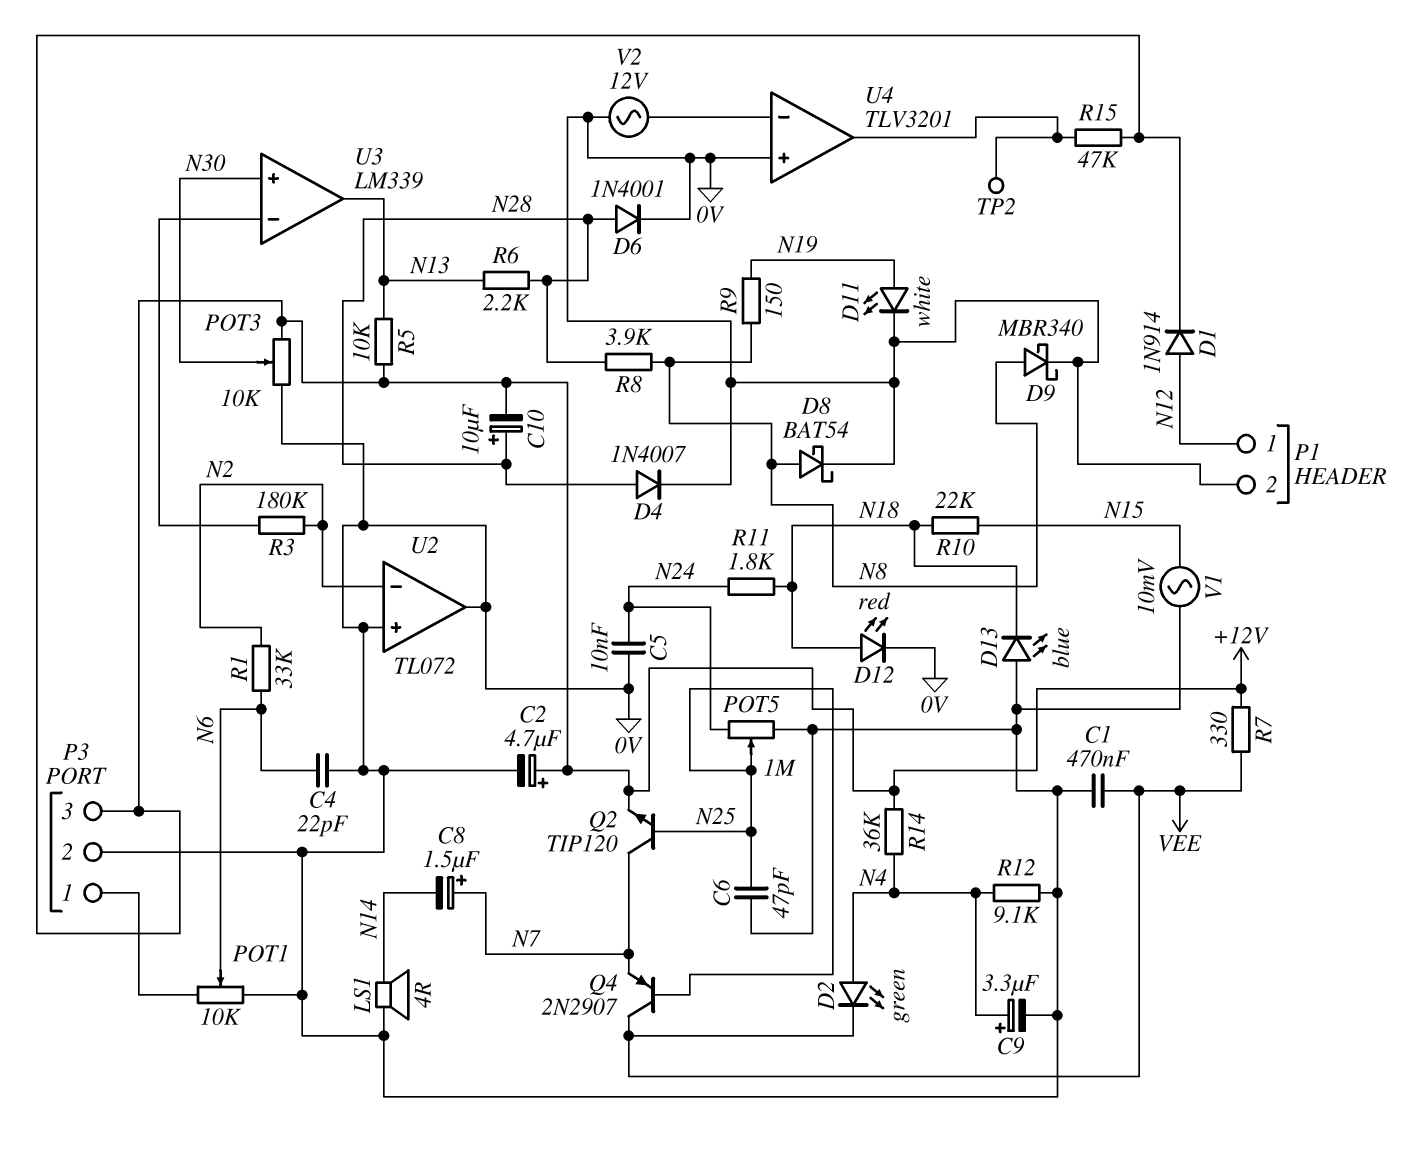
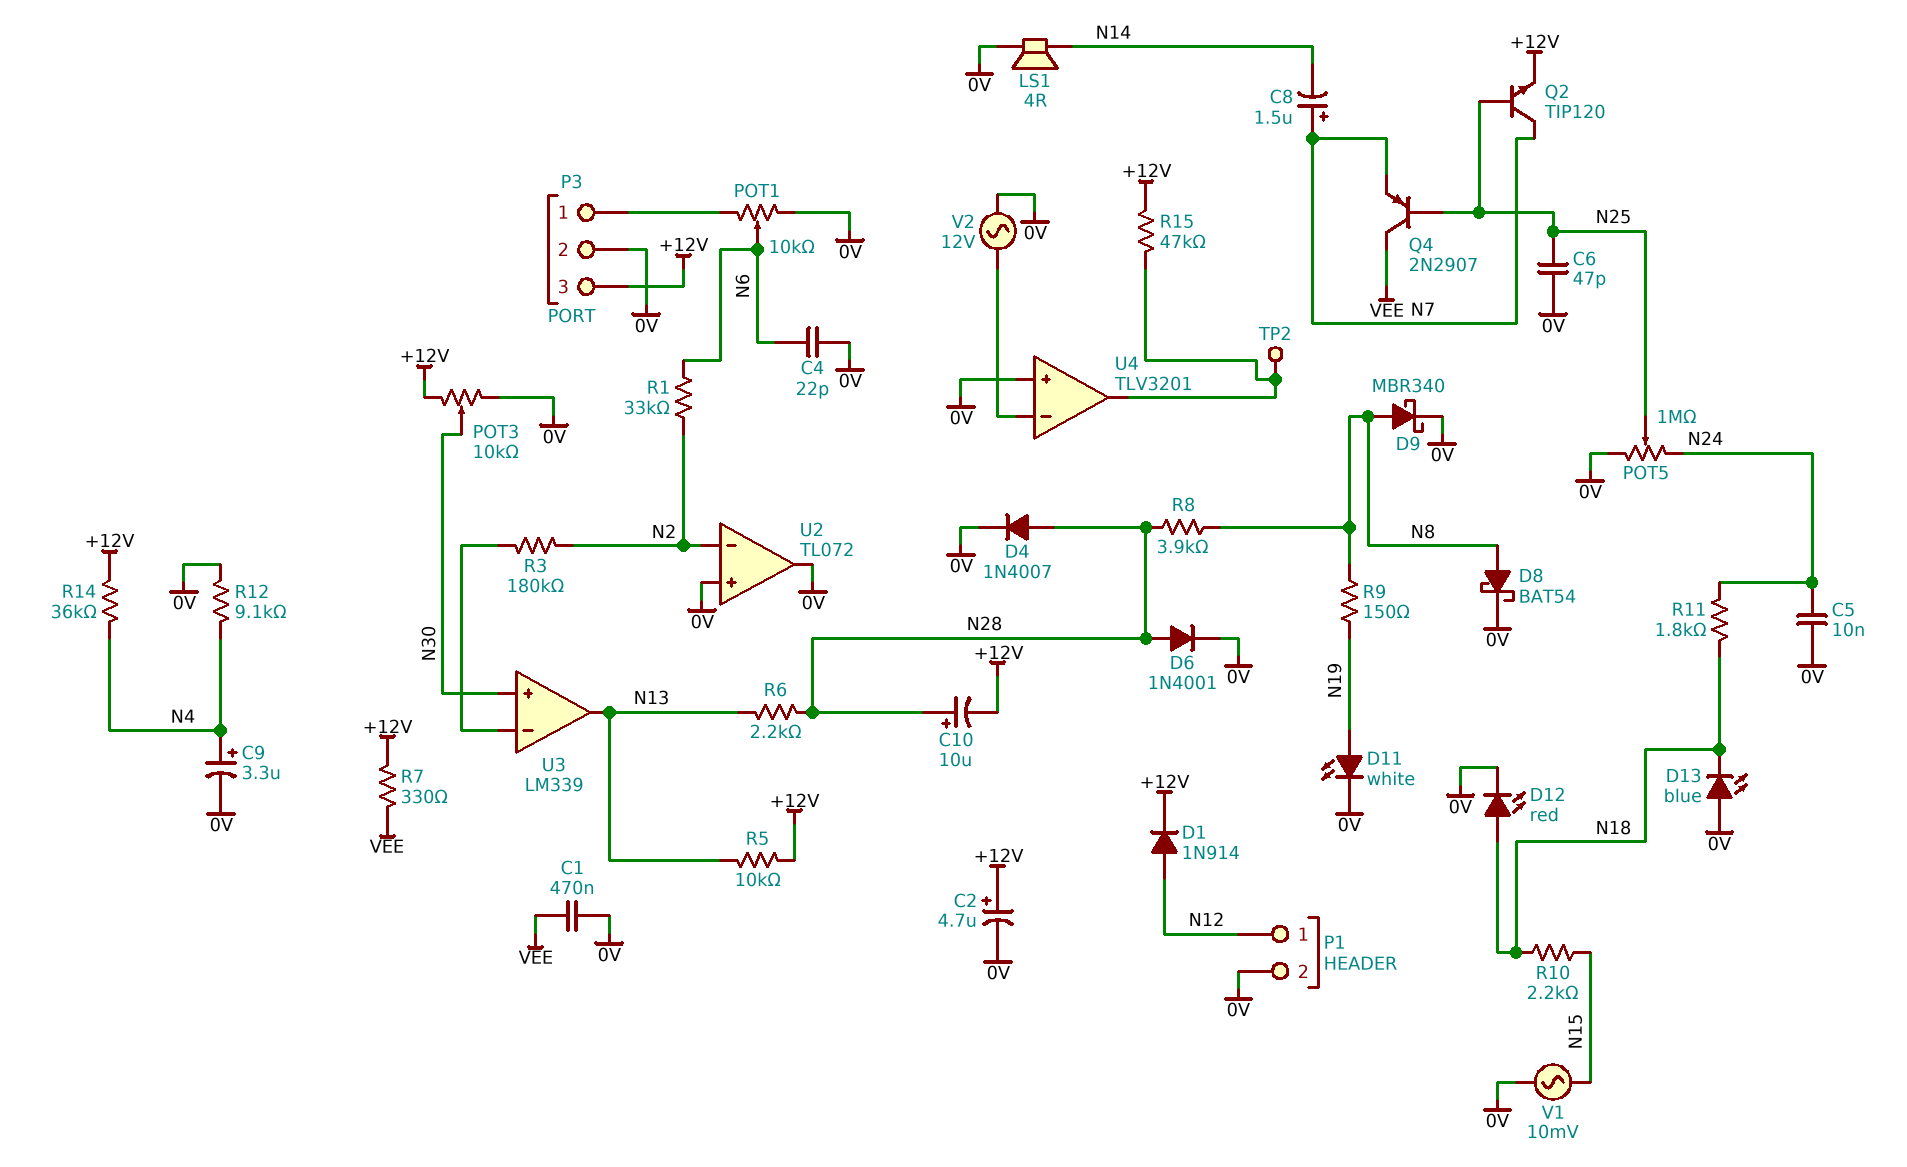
D2: LED green (A N4, K VEE) -> none
R10: 22k (N15, N18) -> 2.2k (N15, N18)

